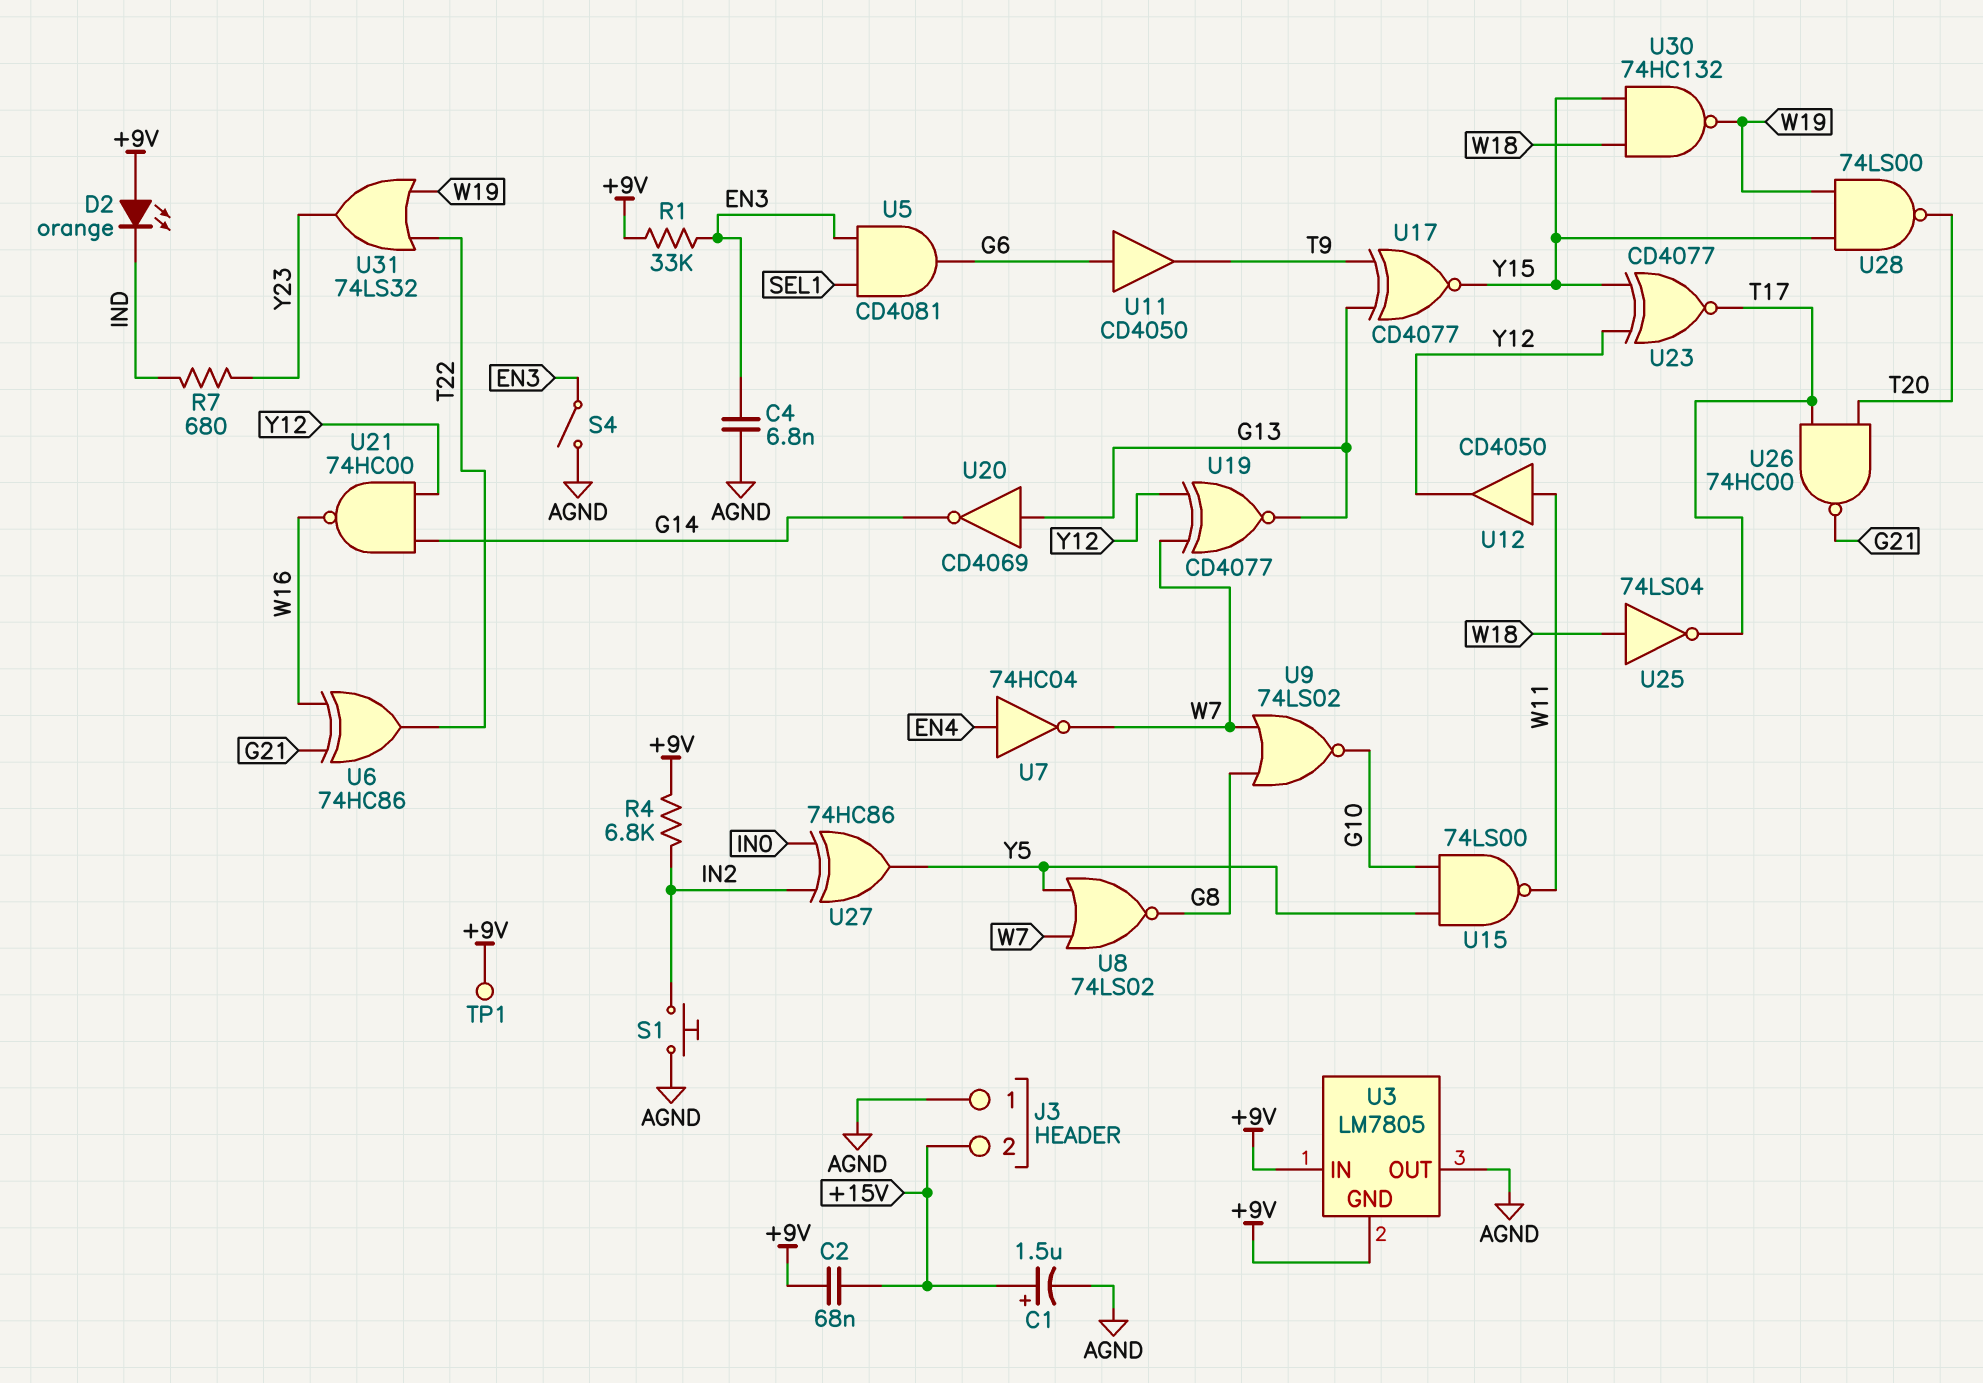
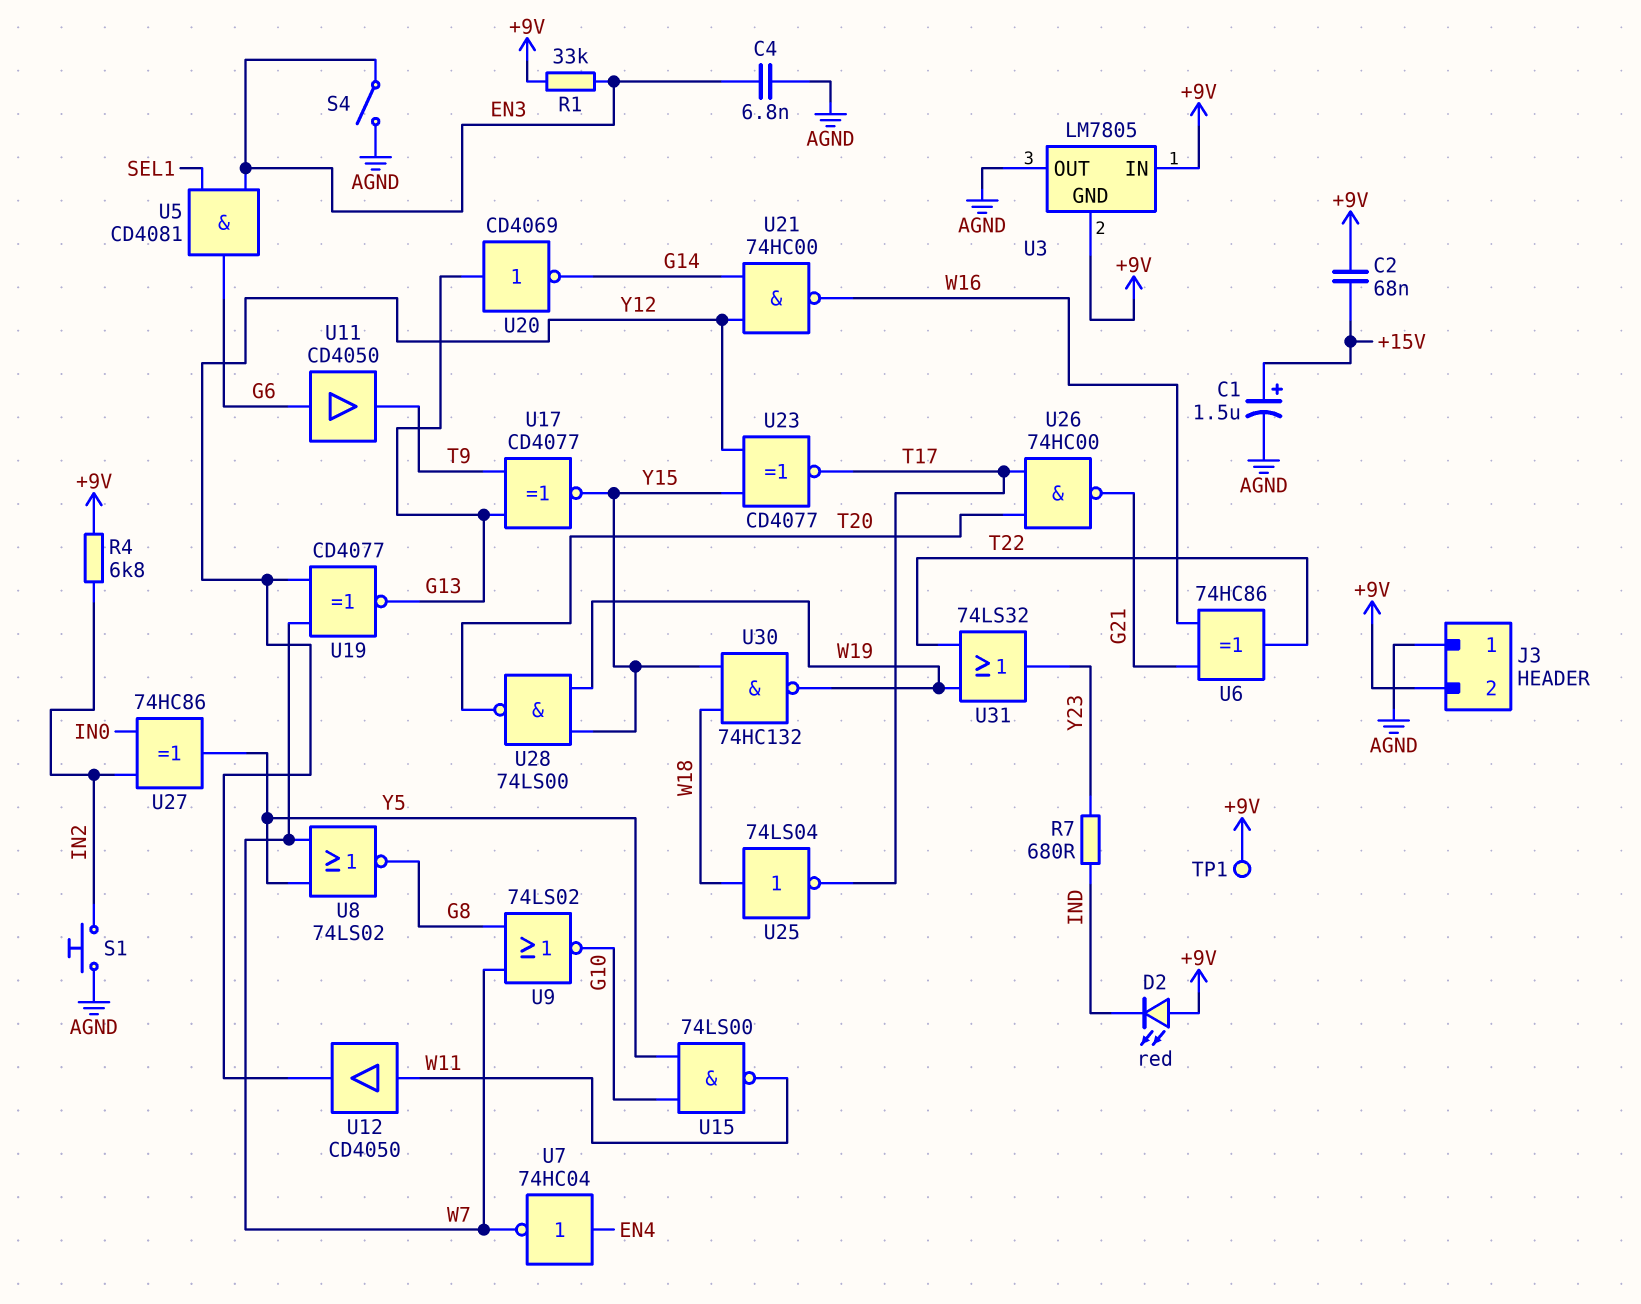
D2: LED orange (A +9V, K IND) -> LED red (A +9V, K IND)
J3 pin 2: +15V -> +9V

